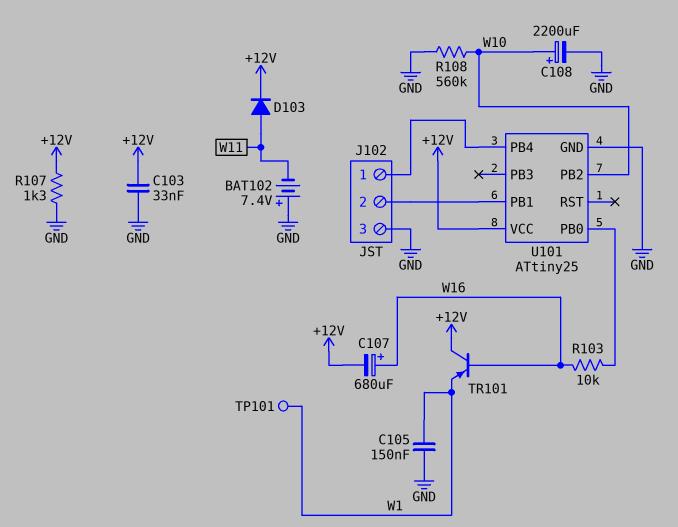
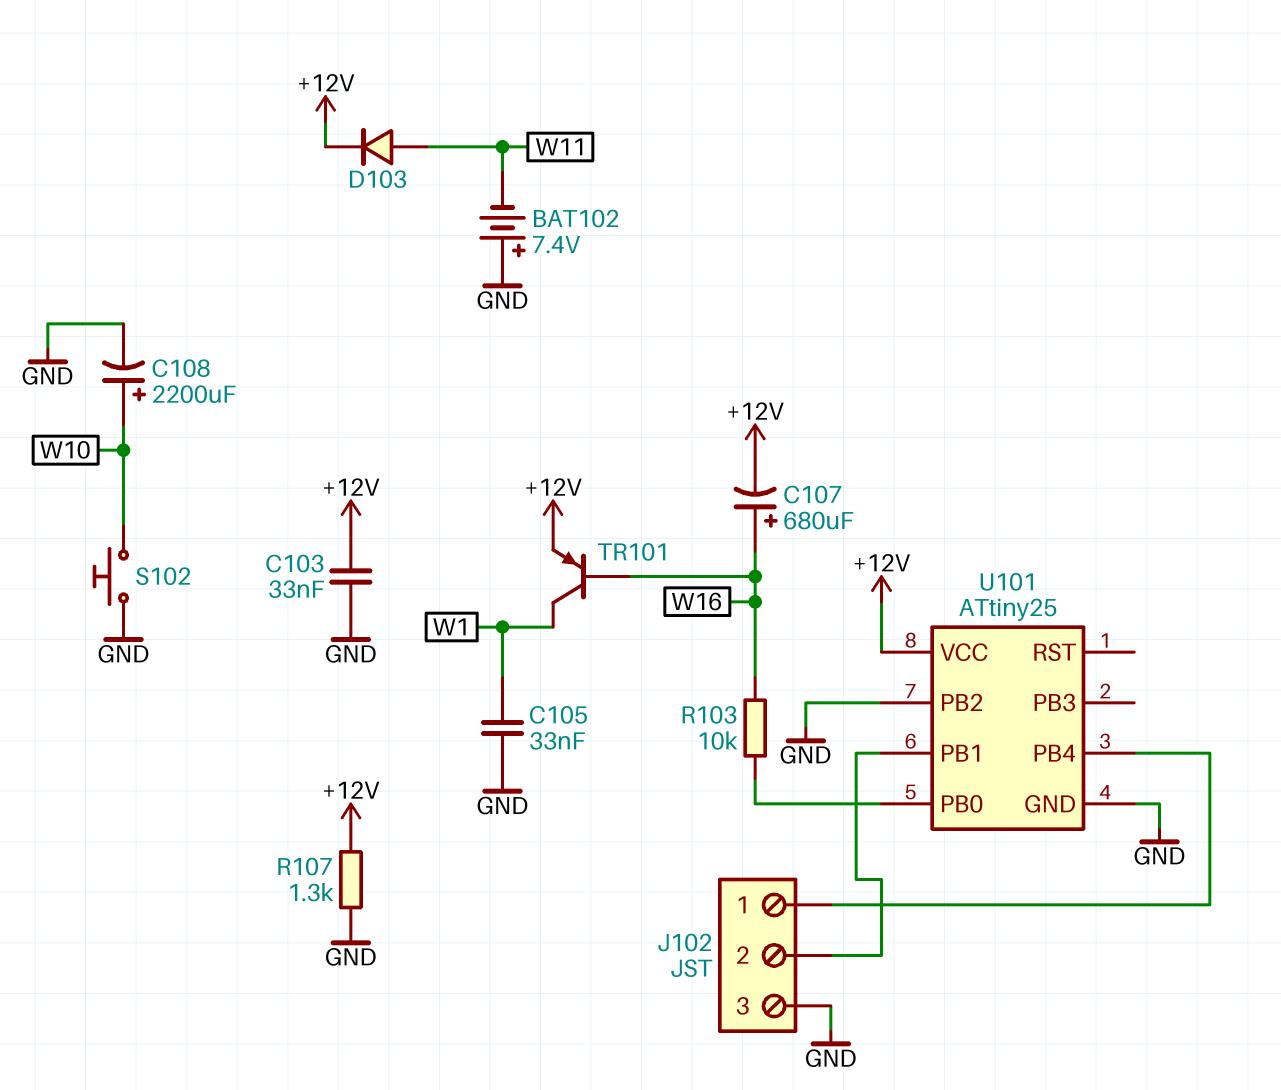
C105: 150nF (GND, W1) -> 33nF (GND, W1)
R108: 560k (GND, W10) -> none
S102: none -> button (GND, W10)
TP101: test point (W1) -> none
TR101: PNP (B W16, C +12V, E W1) -> PNP (B W16, C W1, E +12V)
U101 pin PB2: W10 -> GND

